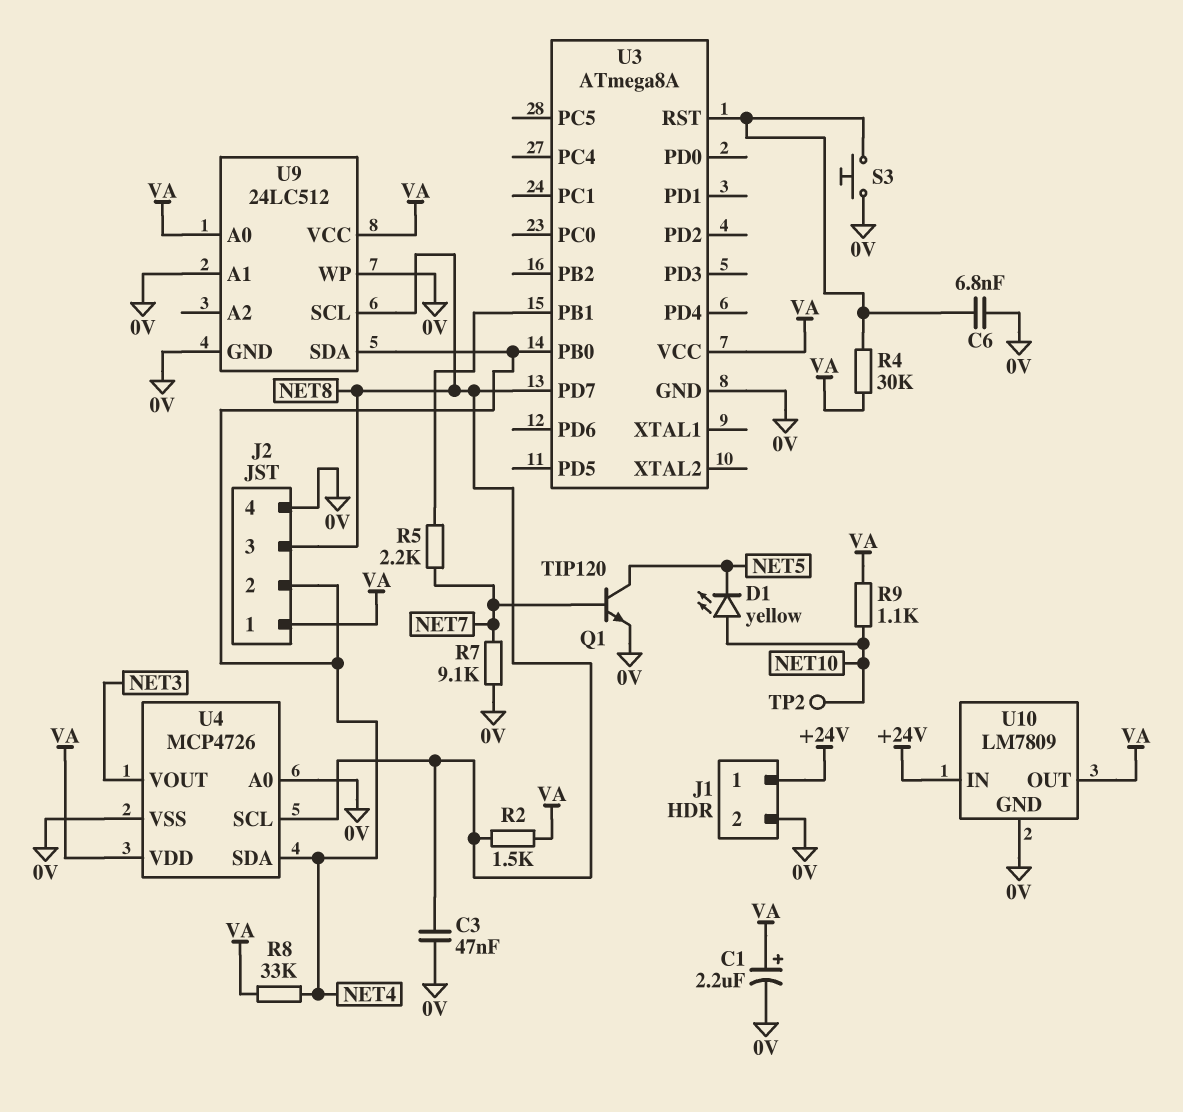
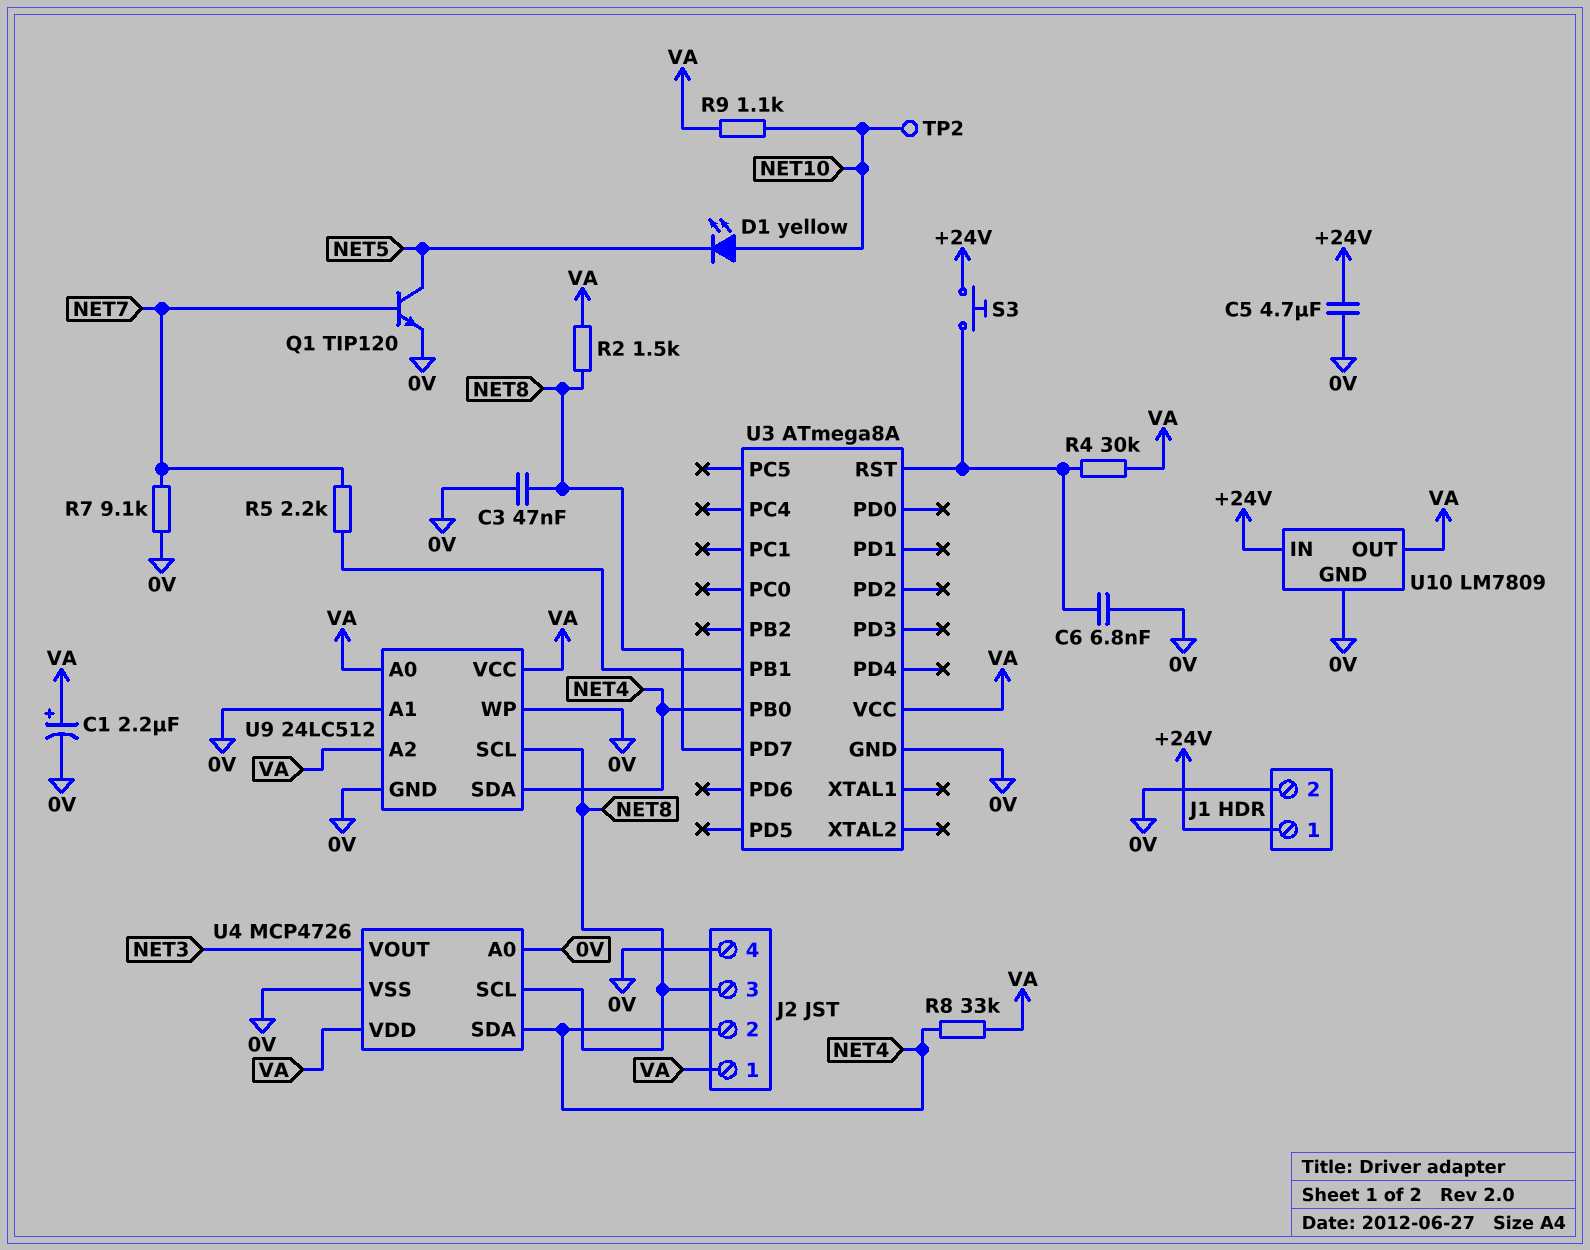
C5: none -> 4.7uF (+24V, 0V)
S3: button (0V, U3/RST) -> button (+24V, U3/RST)
U9 pin A2: none -> VA

